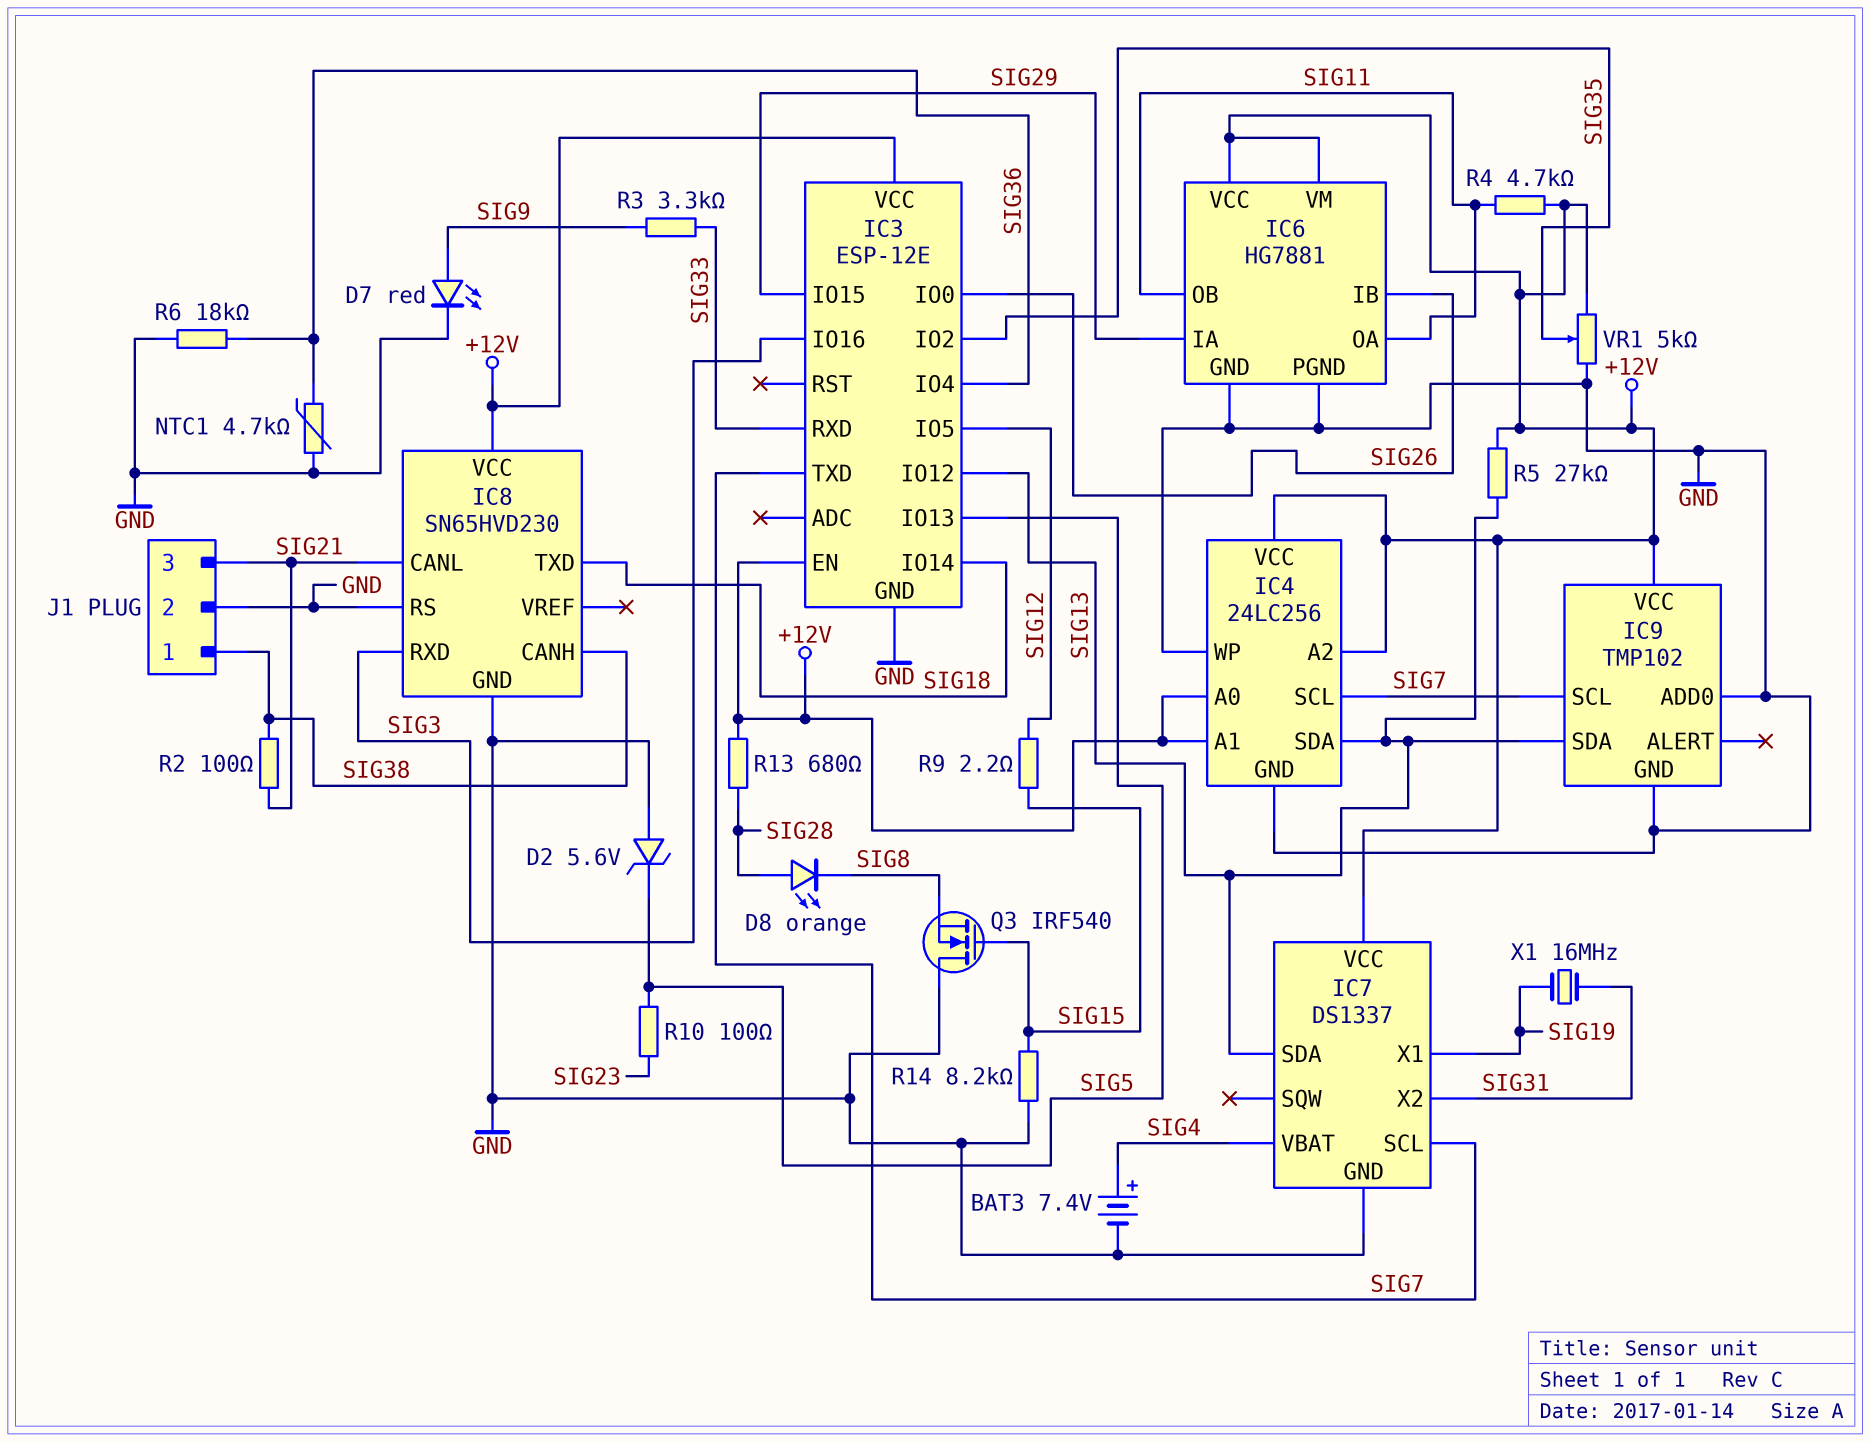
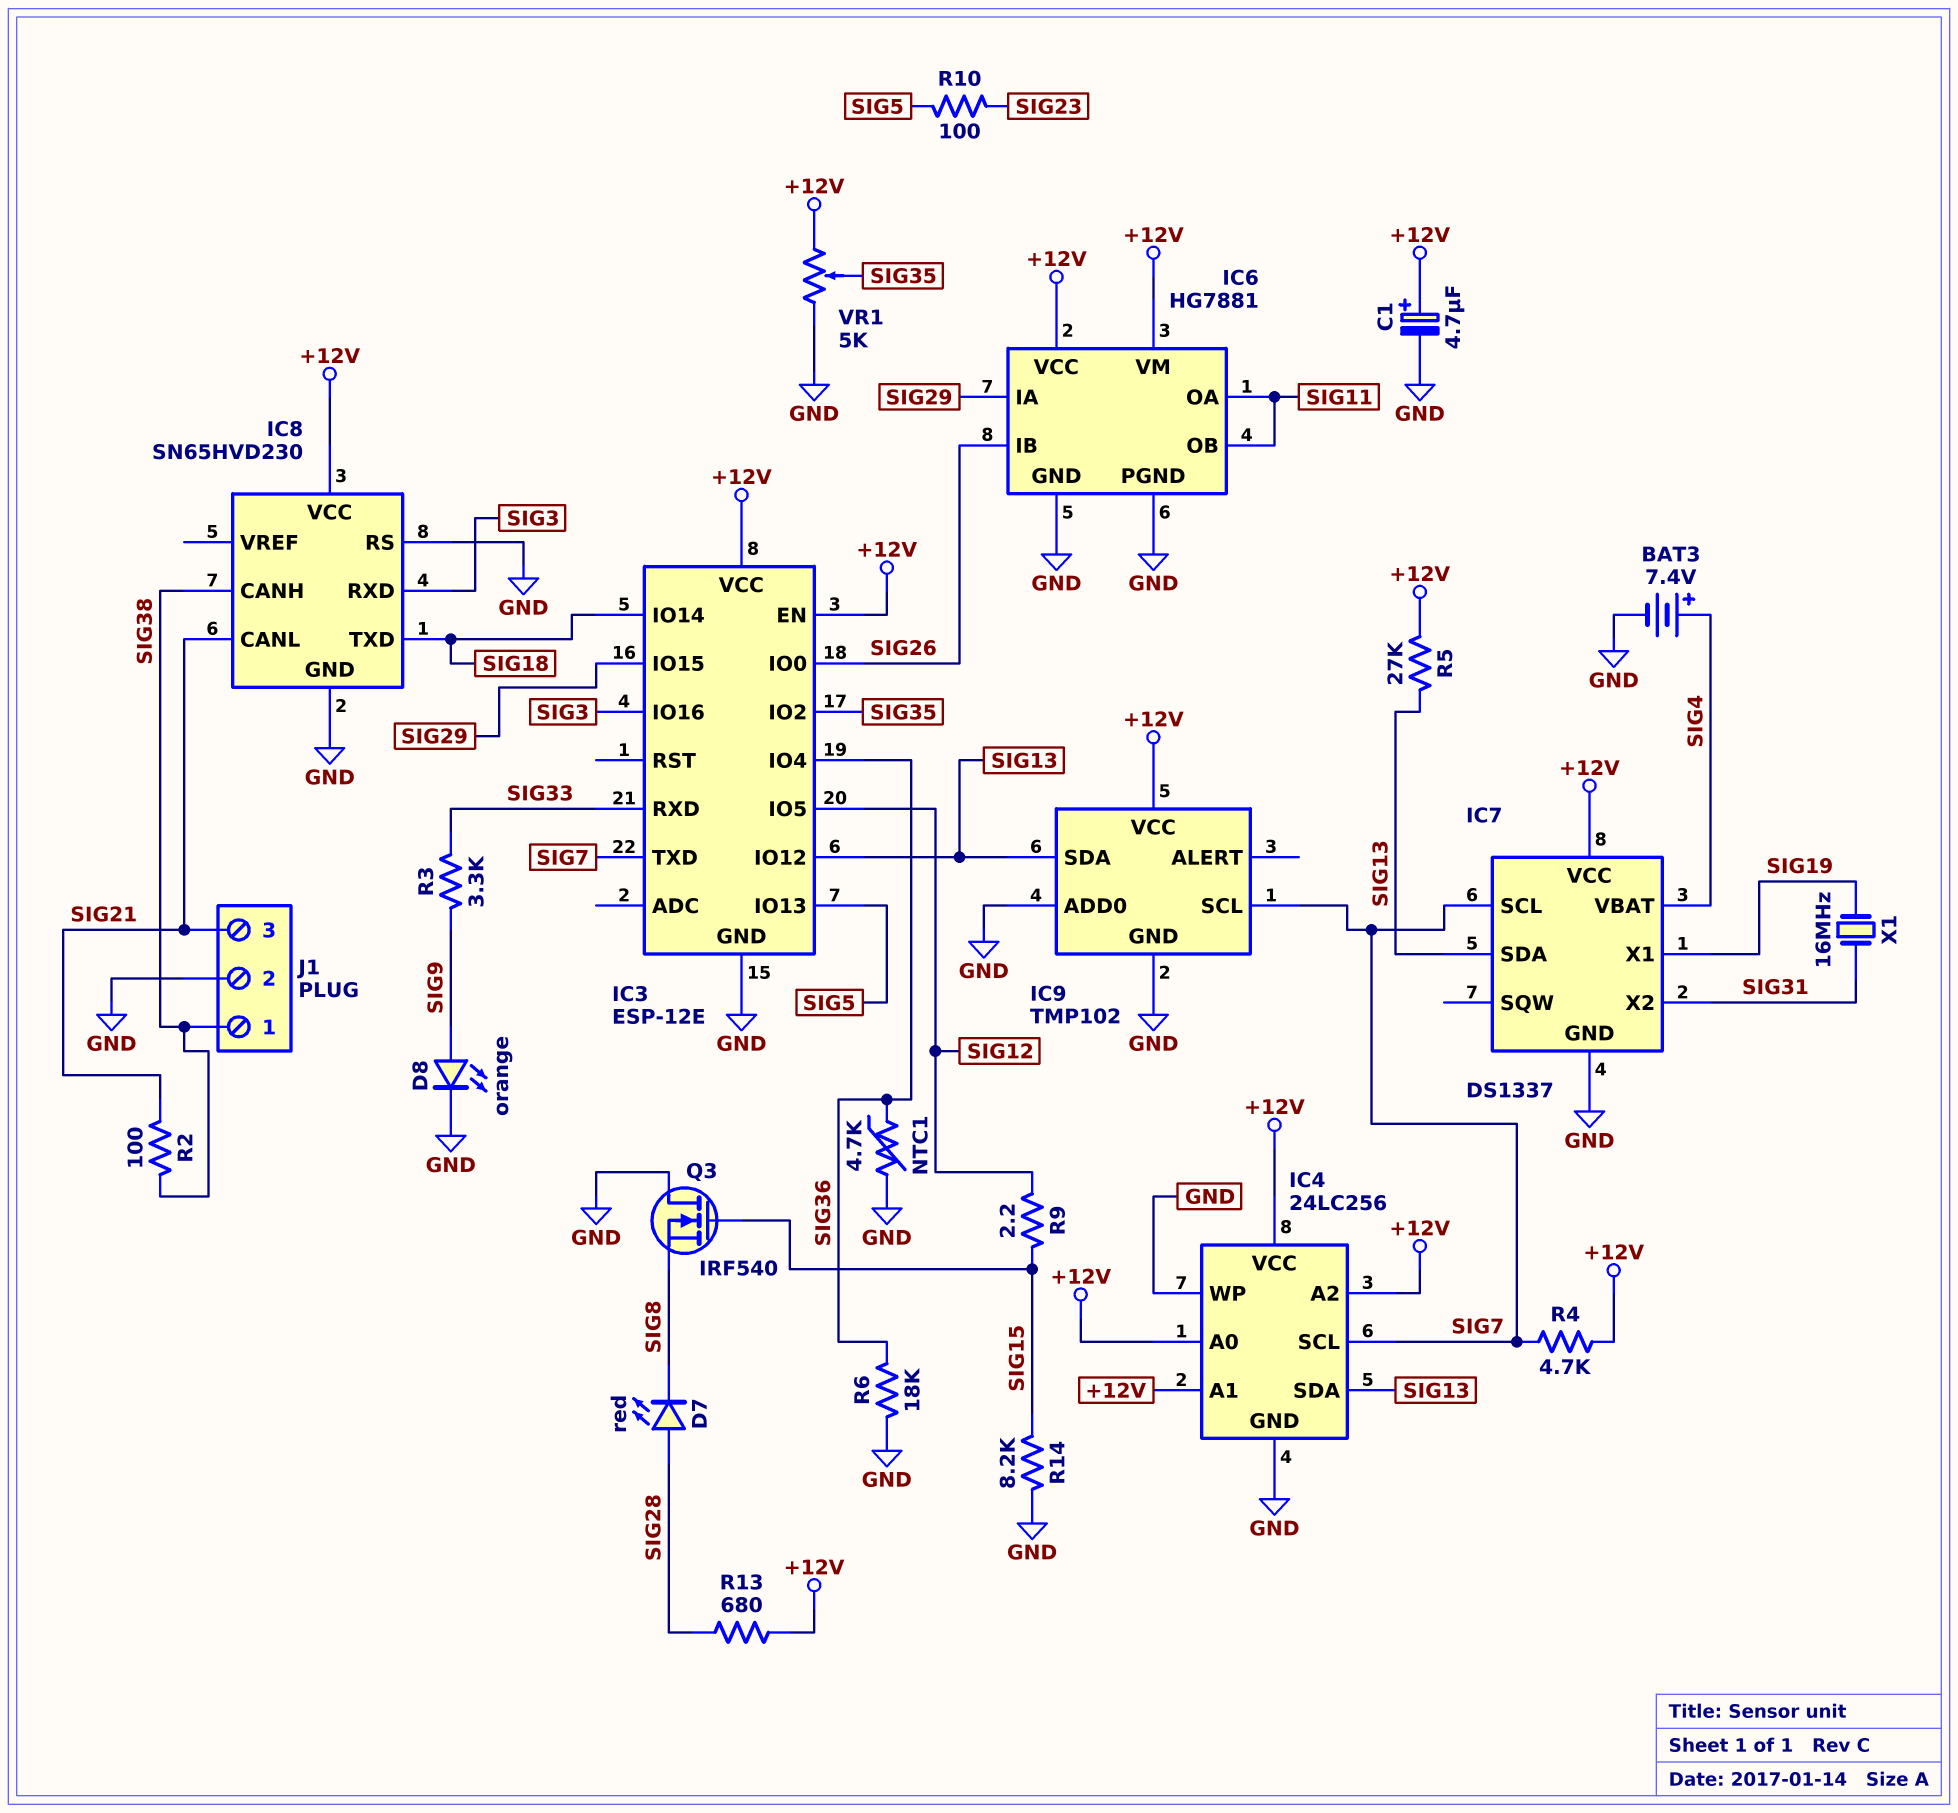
C1: none -> 4.7uF (plus +12V, minus GND)
D2: zener 5.6V (A GND, K SIG5) -> none
D7: LED red (A SIG9, K GND) -> LED red (A SIG28, K SIG8)
D8: LED orange (A SIG28, K SIG8) -> LED orange (A SIG9, K GND)
R4: 4.7k (+12V, SIG11) -> 4.7k (+12V, SIG7)

